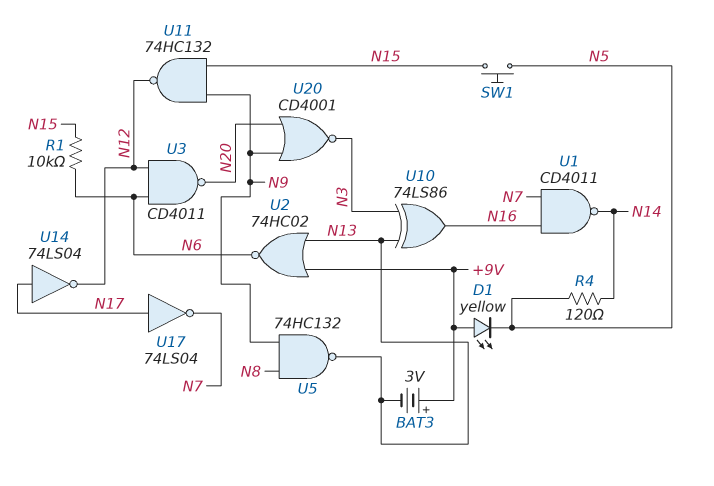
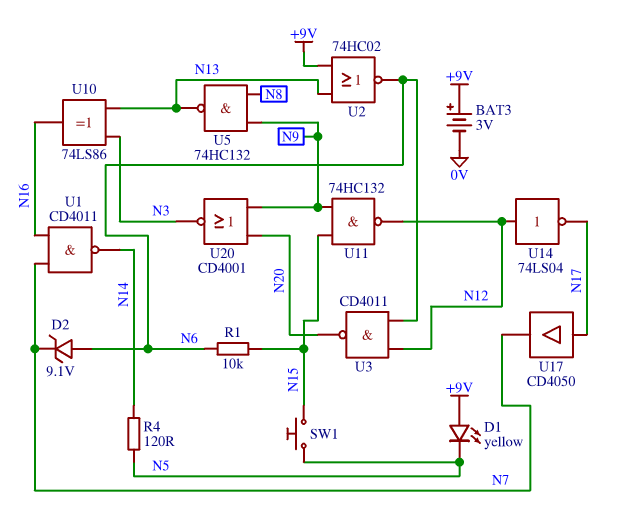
BAT3: 3V (plus +9V, minus N13) -> 3V (plus +9V, minus 0V)
D2: none -> zener 9.1V (A N6, K N7)
U14: NOT 74LS04 (in N17, out N12) -> NOT 74LS04 (in N12, out N17)
U17: NOT 74LS04 (in N17, out N7) -> buffer CD4050 (in N17, out N7)

